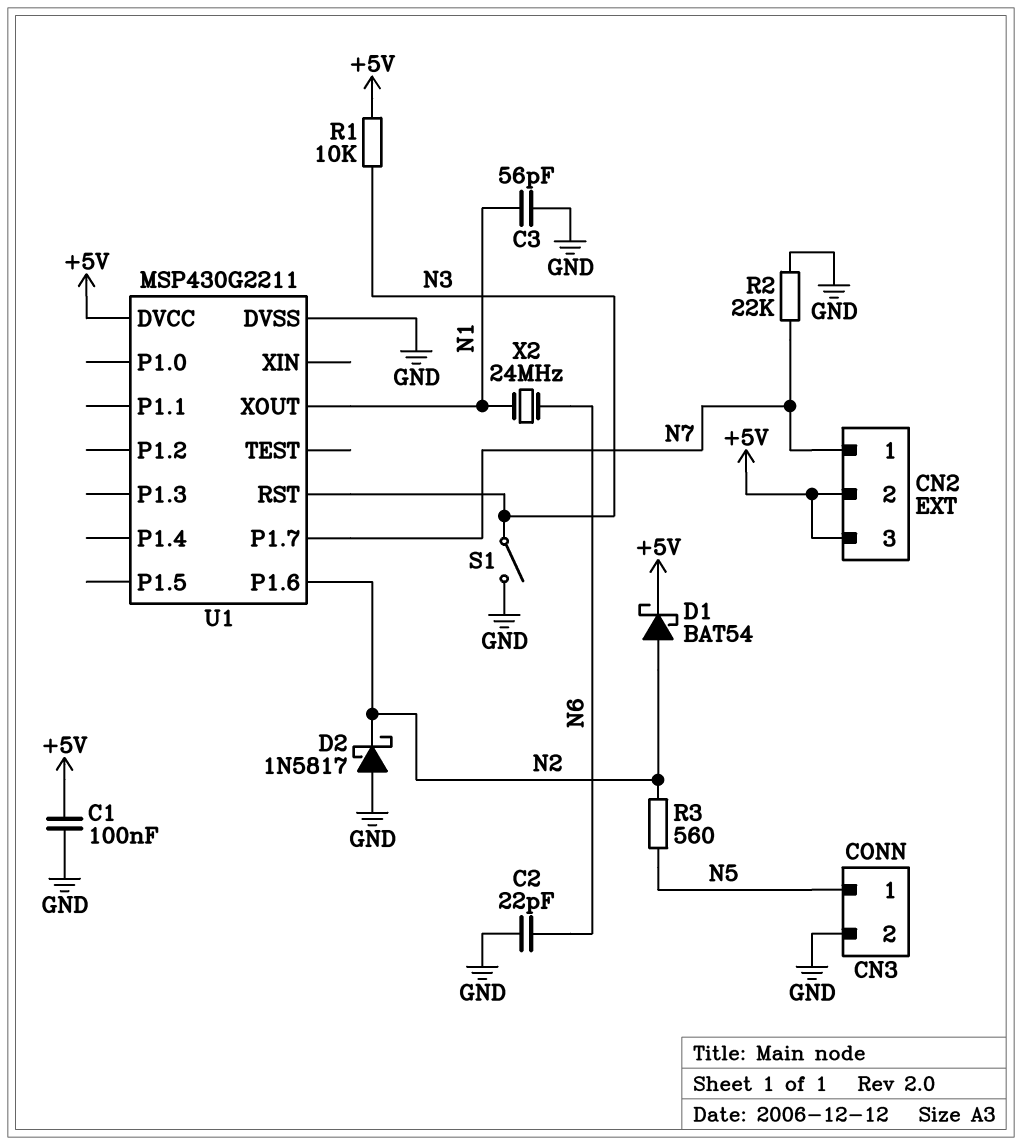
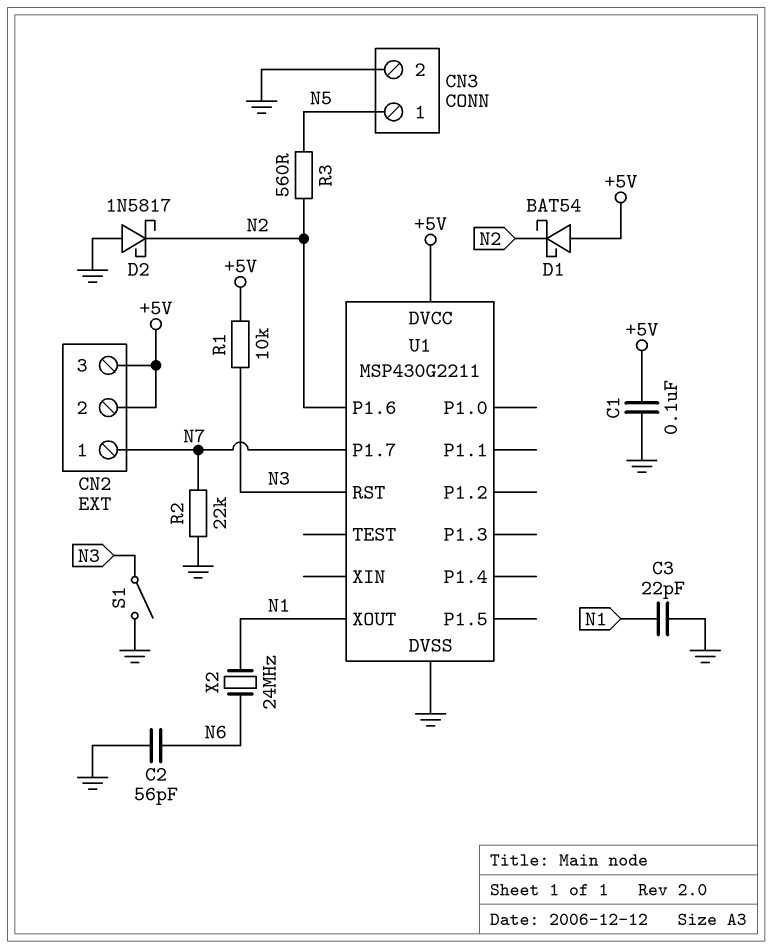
C2: 22pF (GND, N6) -> 56pF (GND, N6)
C3: 56pF (GND, N1) -> 22pF (GND, N1)
D1: schottky BAT54 (A N2, K +5V) -> schottky BAT54 (A +5V, K N2)

